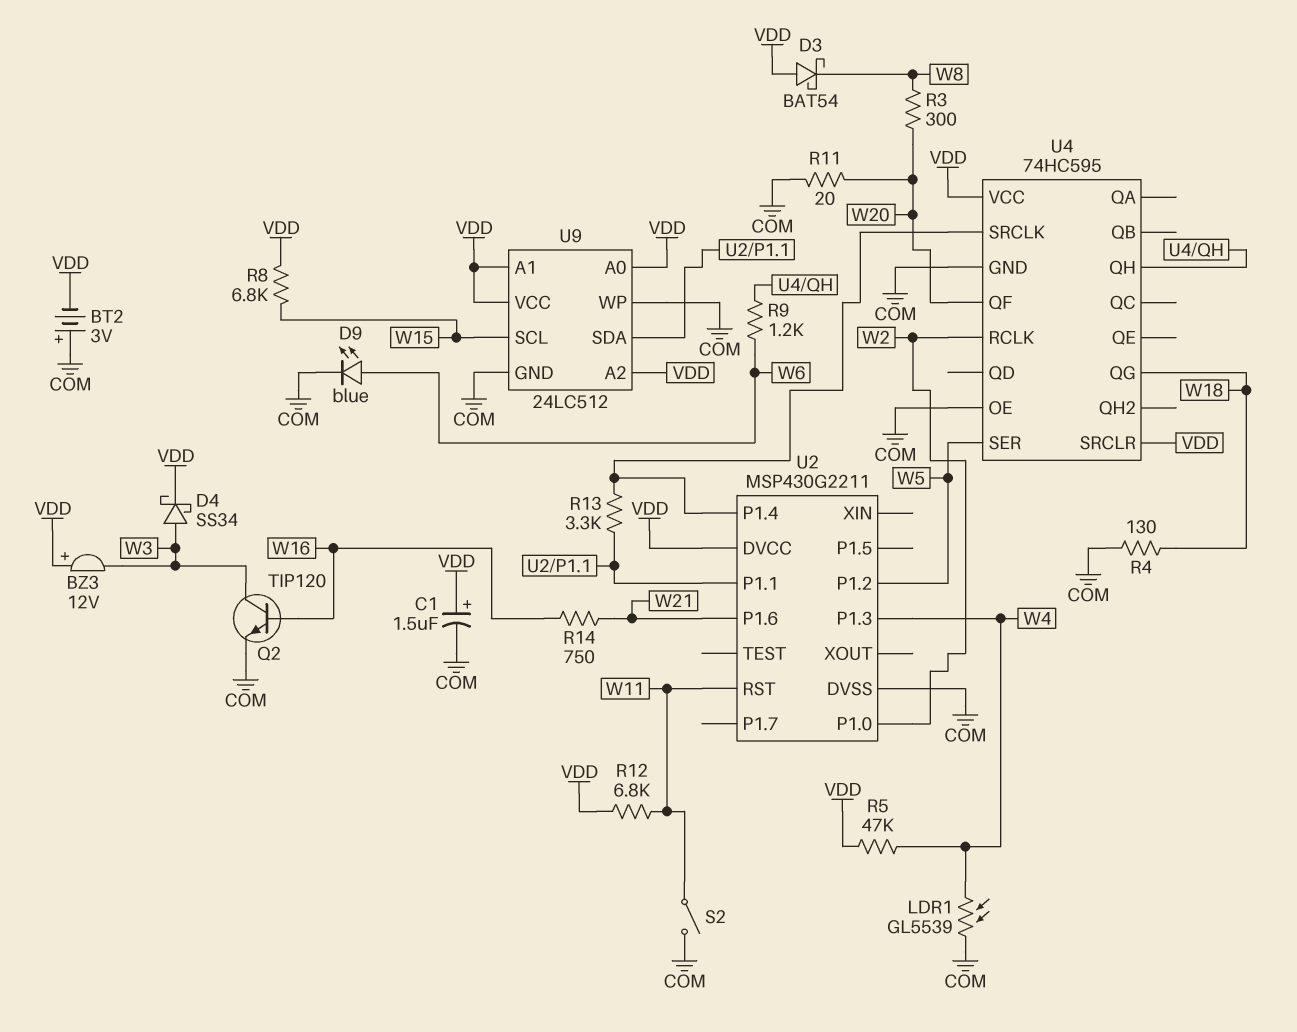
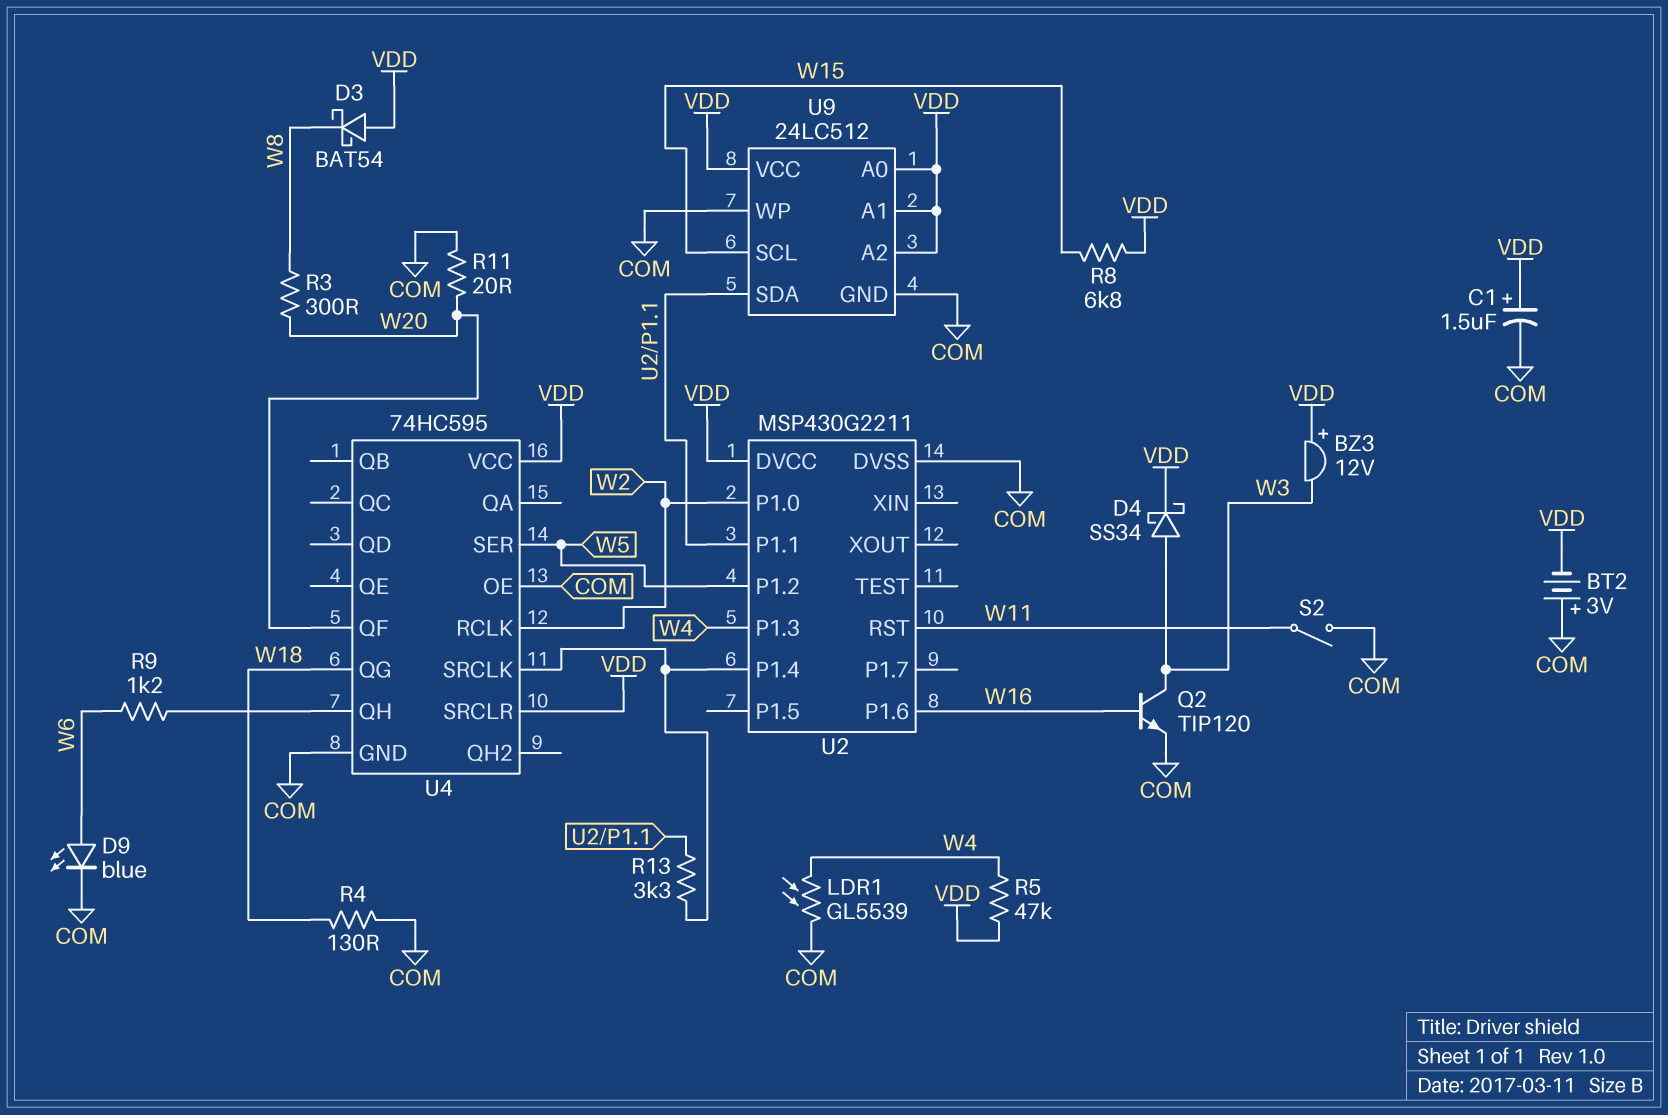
R12: 6.8k (VDD, W11) -> none
R14: 750 (W16, W21) -> none
U2 pin P1.6: W21 -> W16

